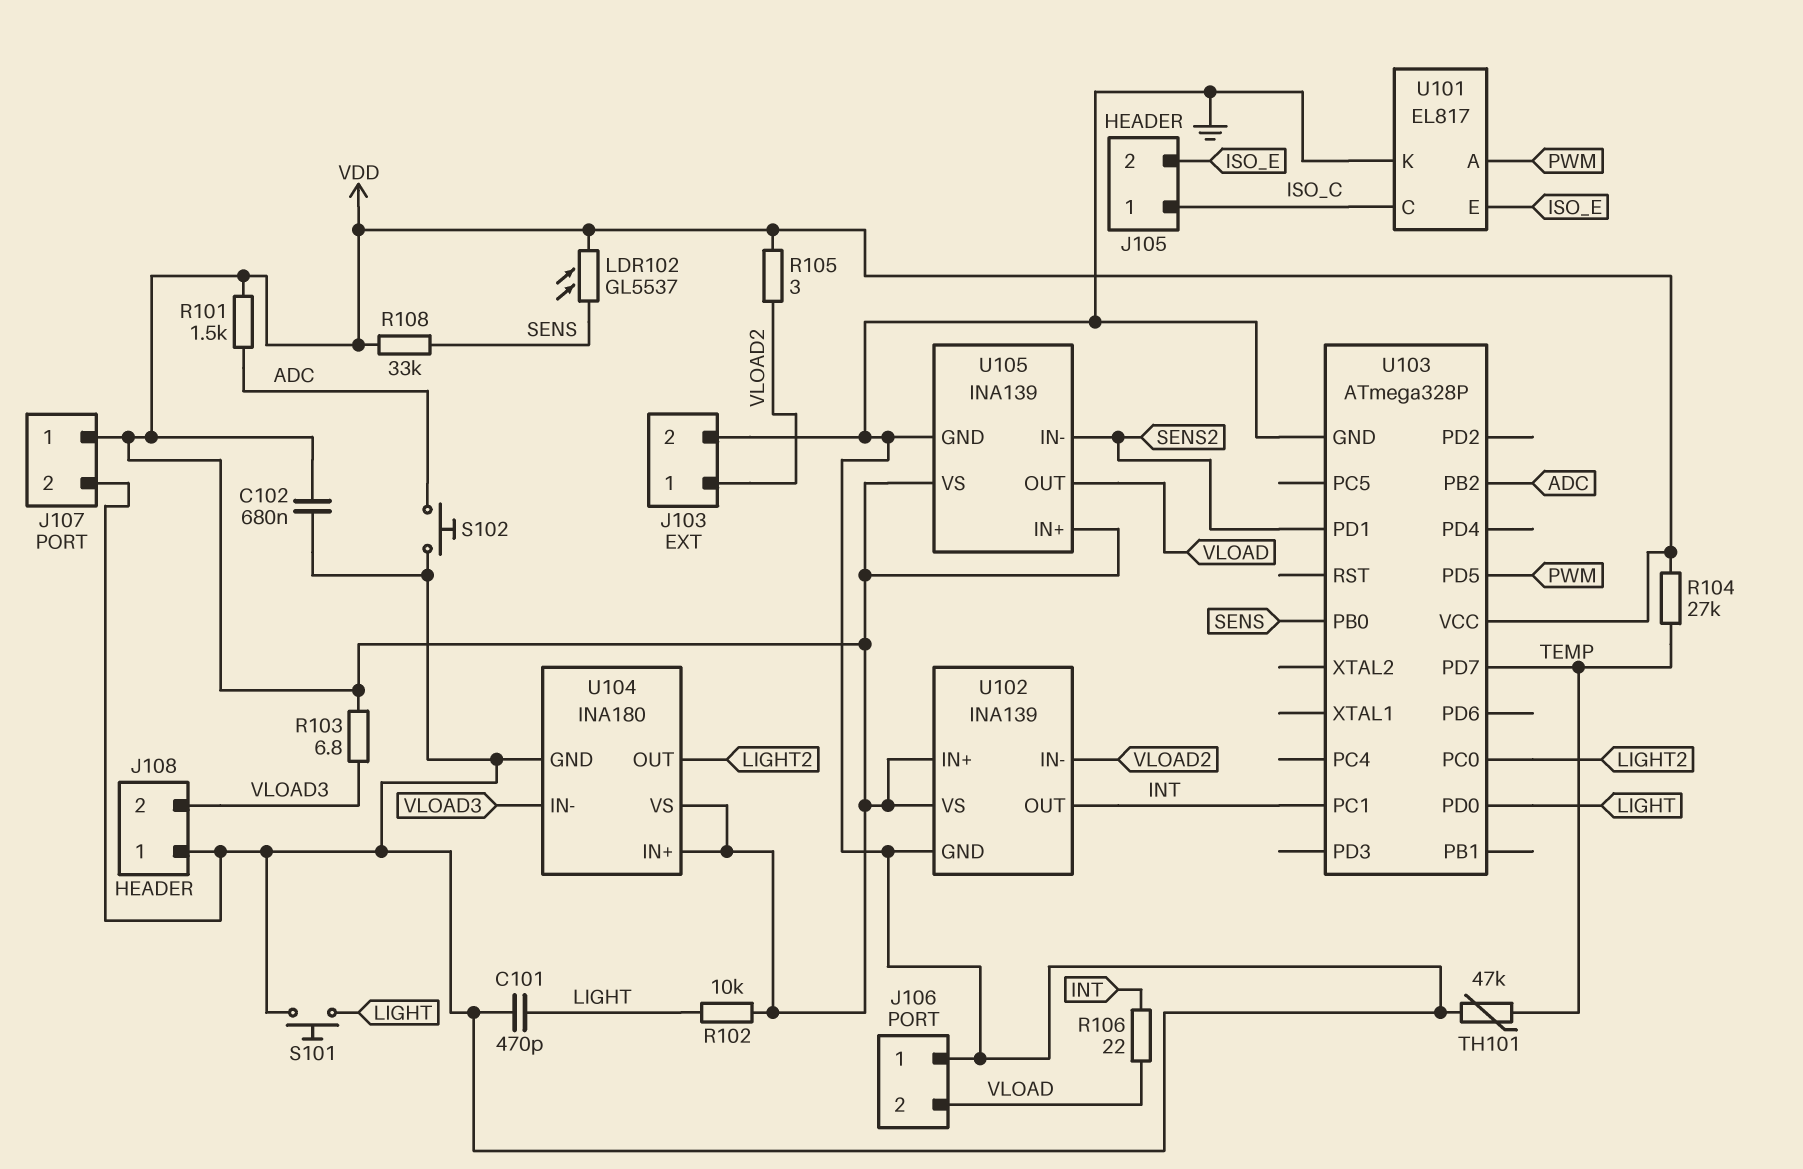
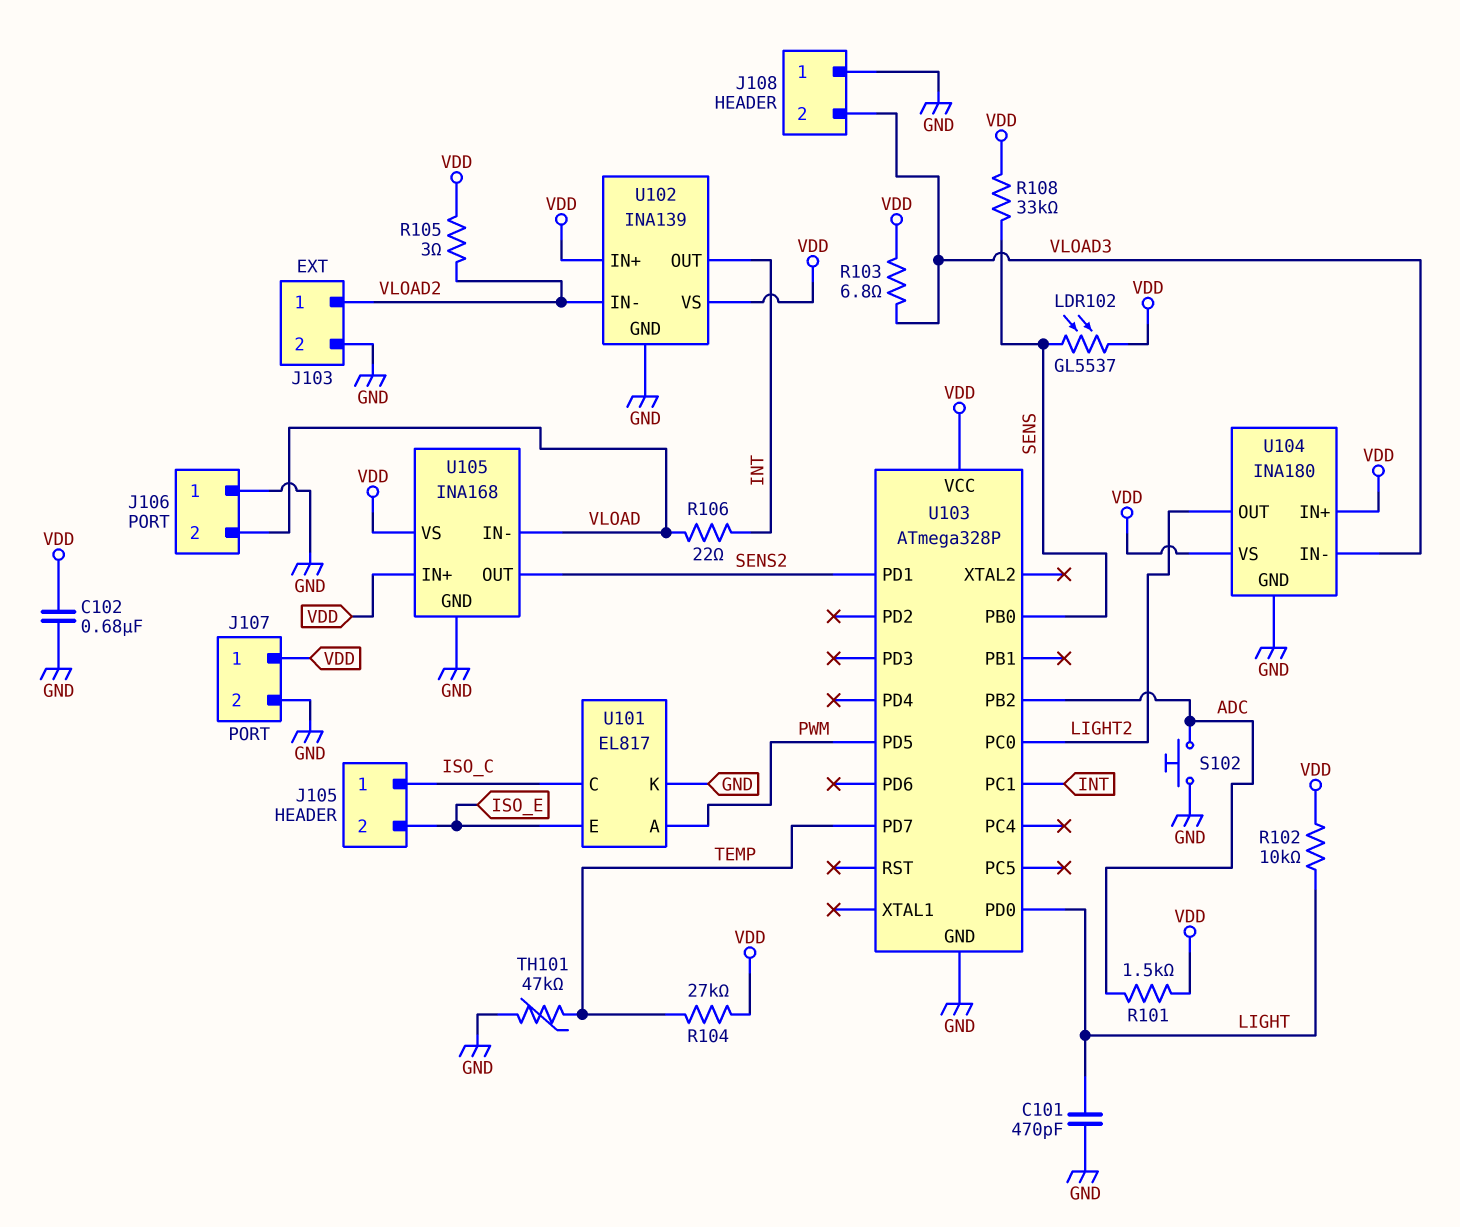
S101: button (GND, LIGHT) -> none
U105: INA139 -> INA168
U105 pin IN-: SENS2 -> VLOAD
U105 pin OUT: VLOAD -> SENS2

